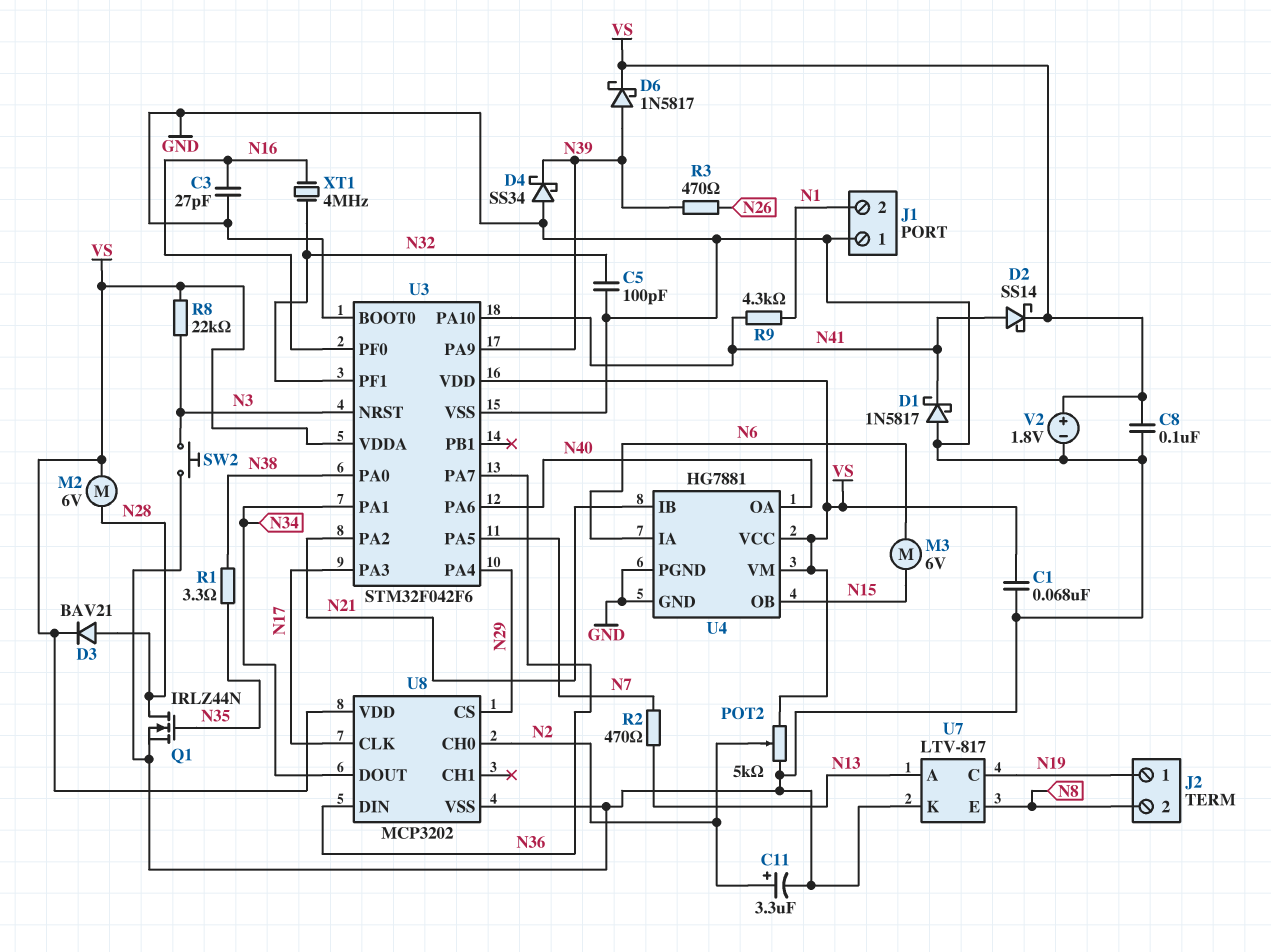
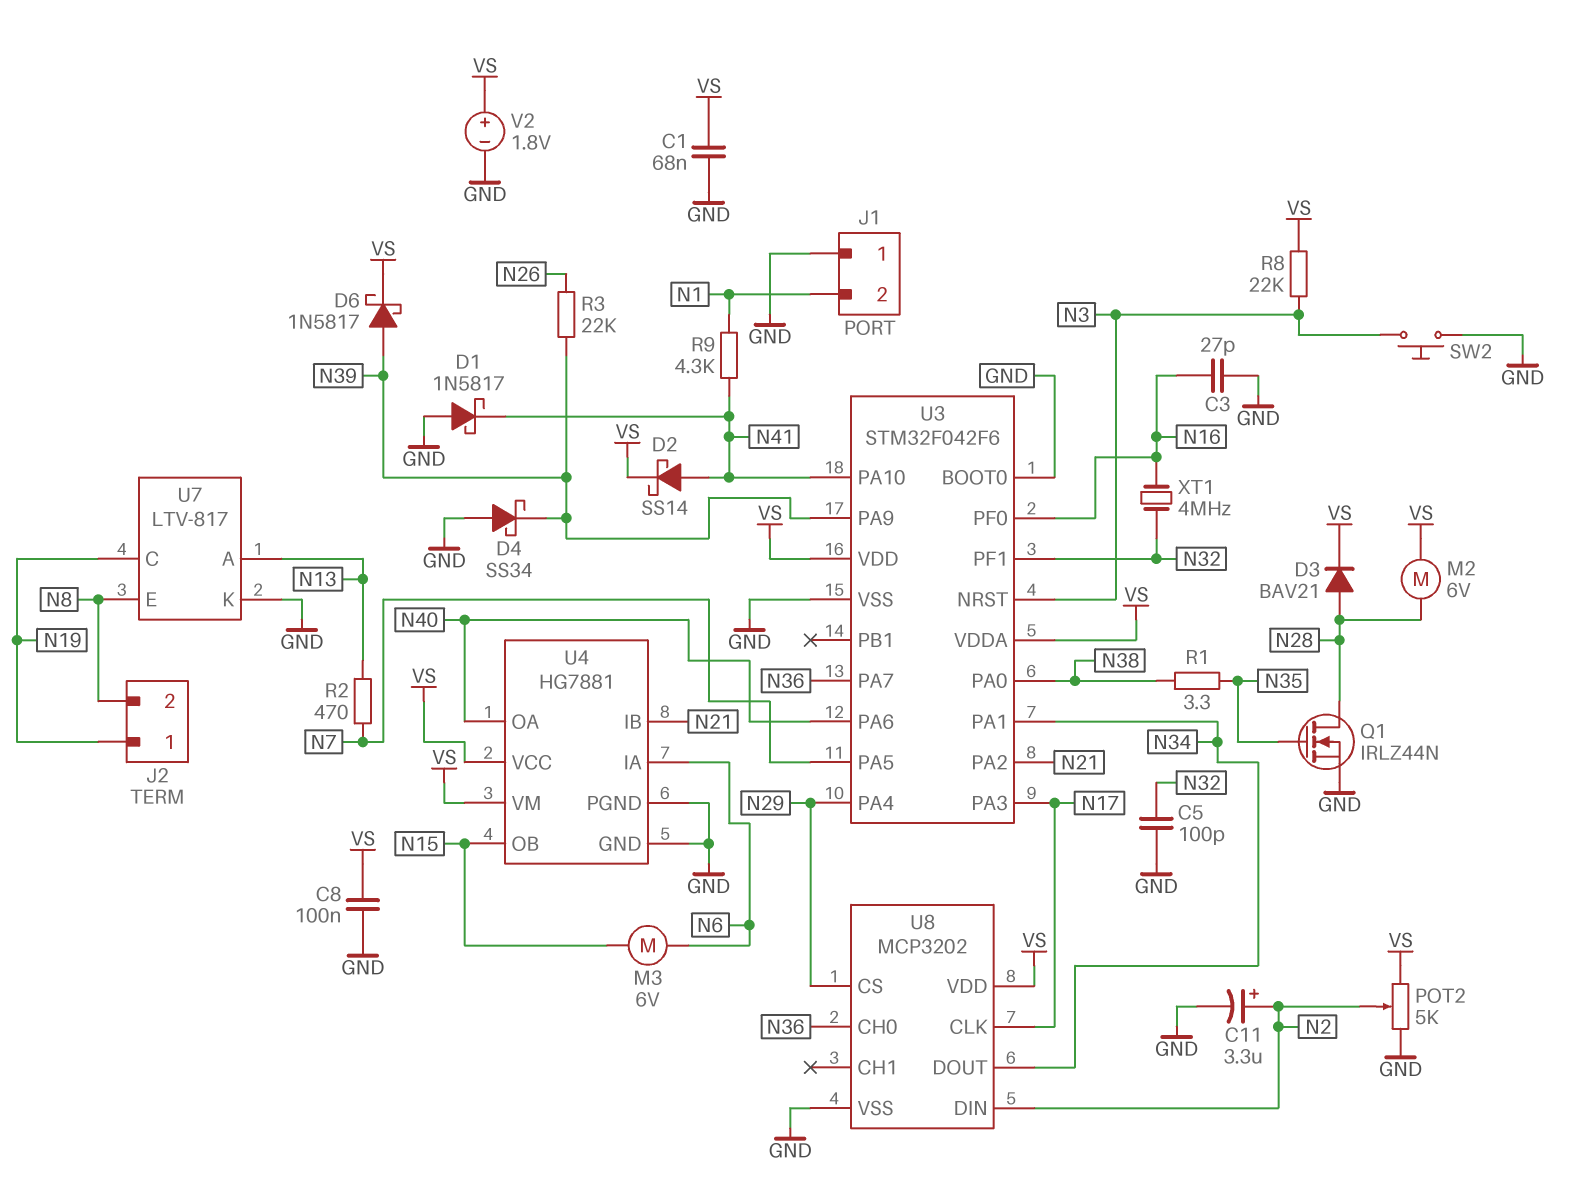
R3: 470 (N26, N39) -> 22k (N26, N39)
U8 pin CH0: N2 -> N36
U8 pin DIN: N36 -> N2

